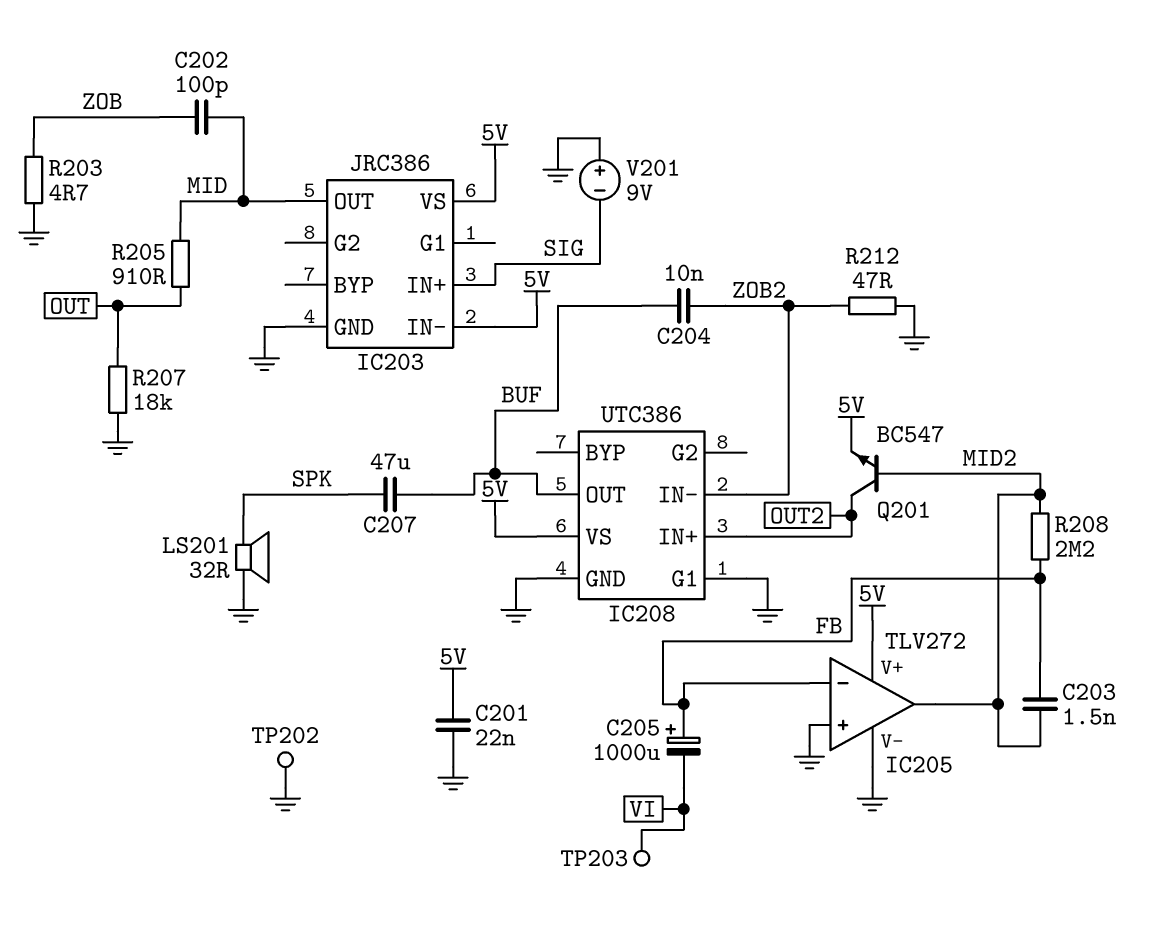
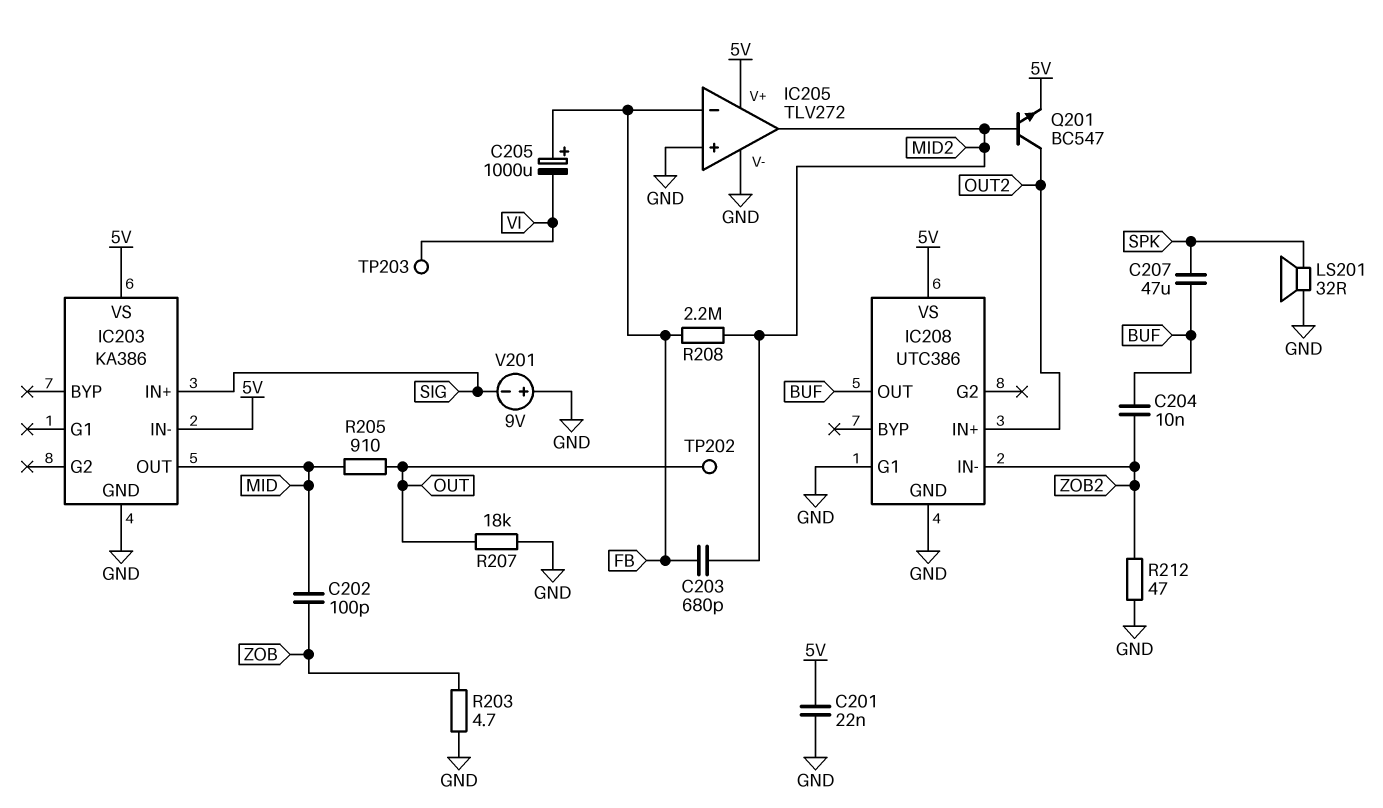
C203: 1.5nF (FB, MID2) -> 680pF (FB, MID2)
IC203: JRC386 -> KA386
TP202: test point (GND) -> test point (OUT)

